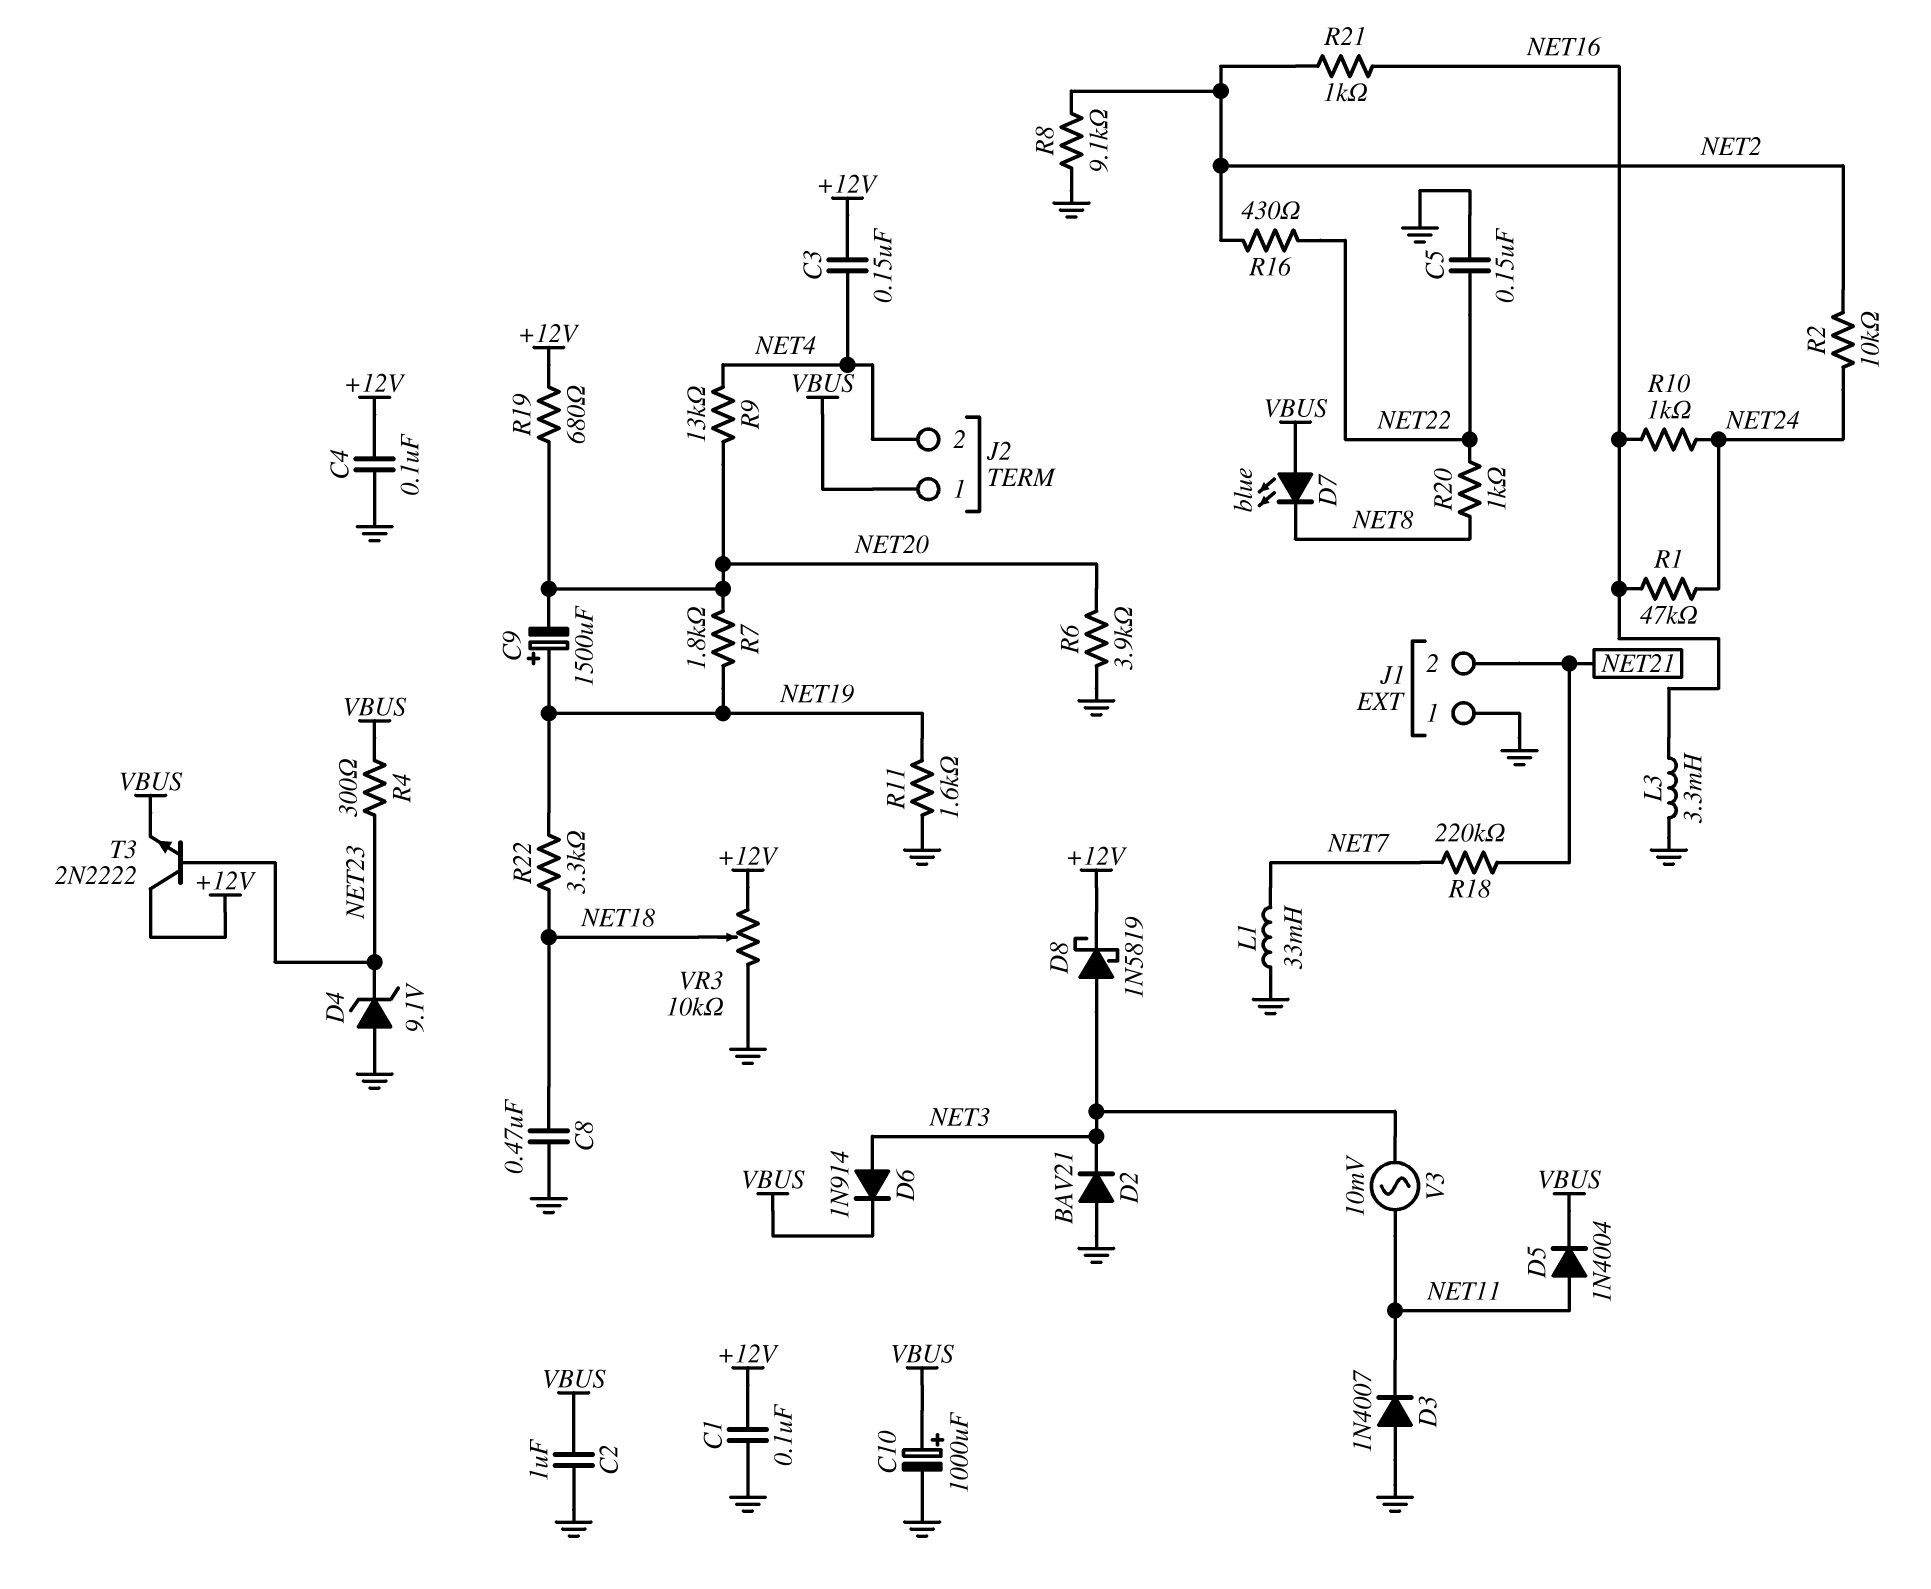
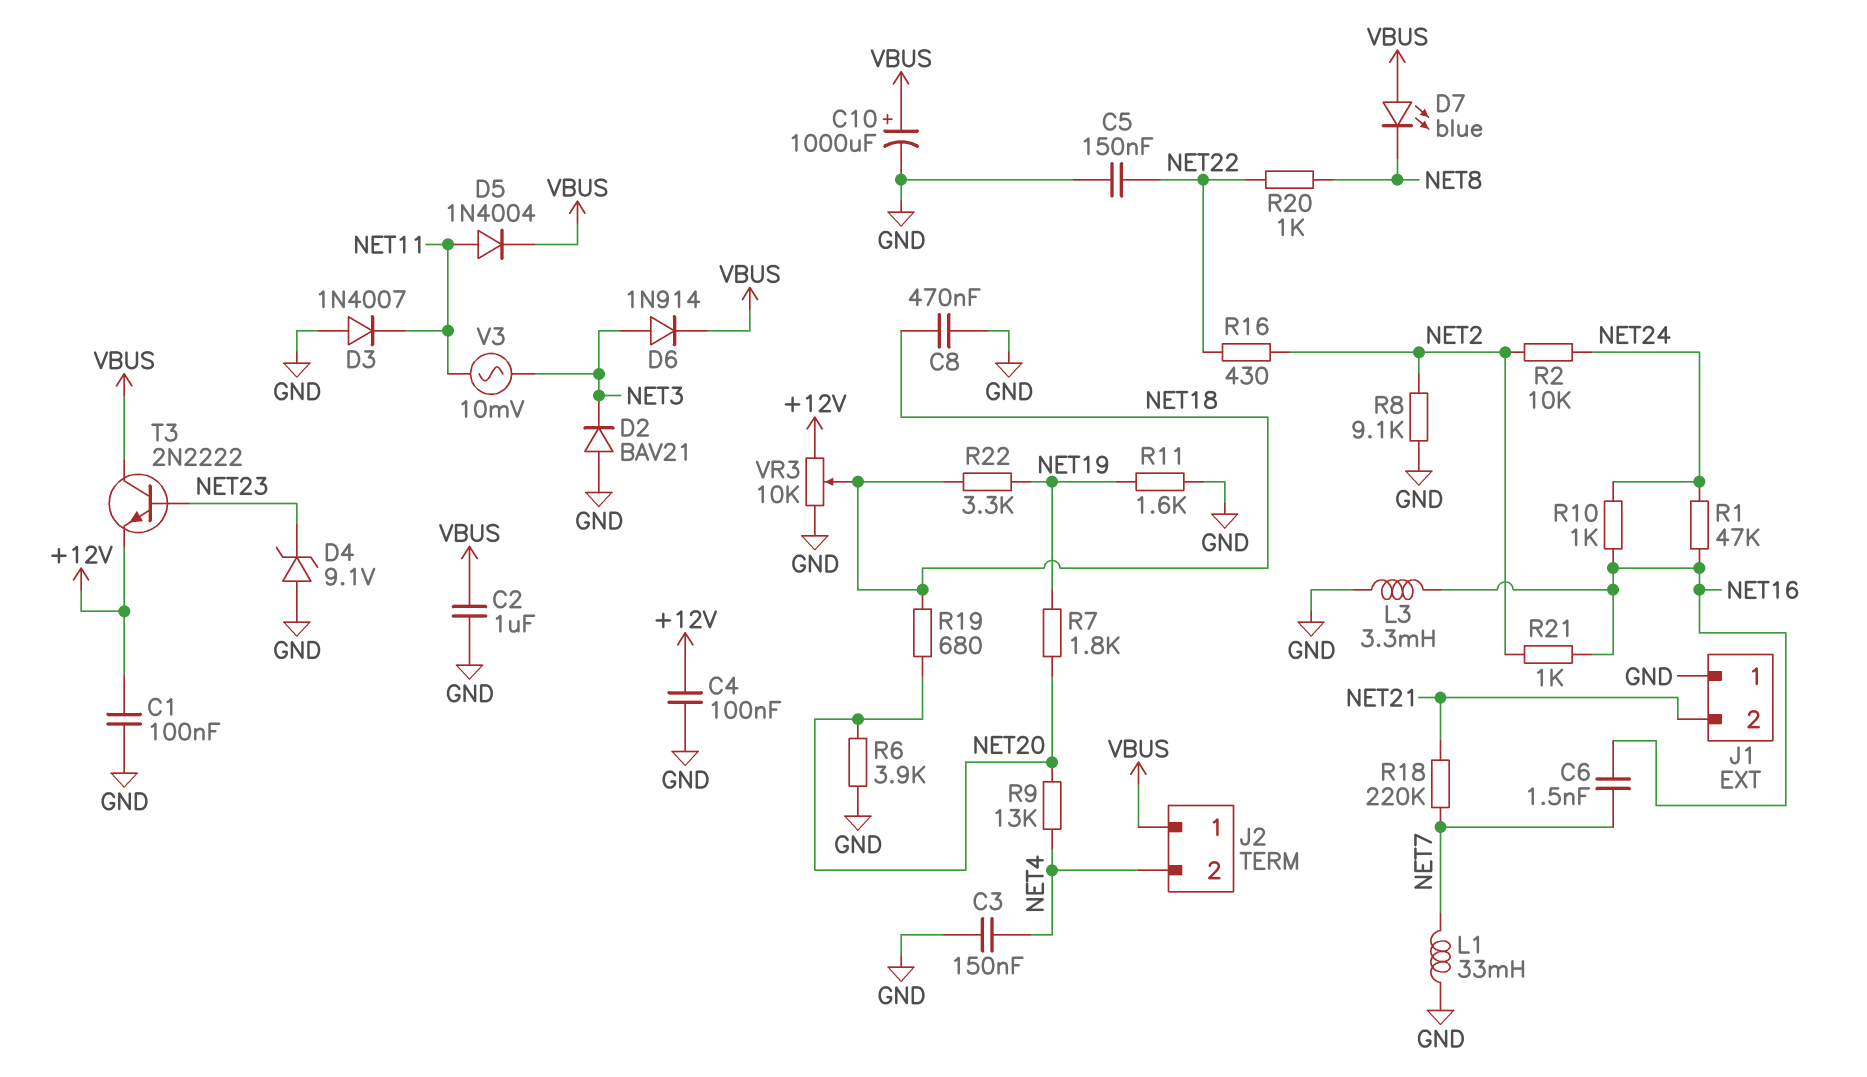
C3: 150nF (+12V, NET4) -> 150nF (GND, NET4)
C6: none -> 1.5nF (NET7, NET16)
C9: 1500uF (plus NET19, minus NET20) -> none
D8: schottky 1N5819 (A NET3, K +12V) -> none
R4: 300 (NET23, VBUS) -> none
R19: 680 (+12V, NET20) -> 680 (NET18, NET20)
T3: NPN 2N2222 (B NET23, C +12V, E VBUS) -> NPN 2N2222 (B NET23, C VBUS, E +12V)

